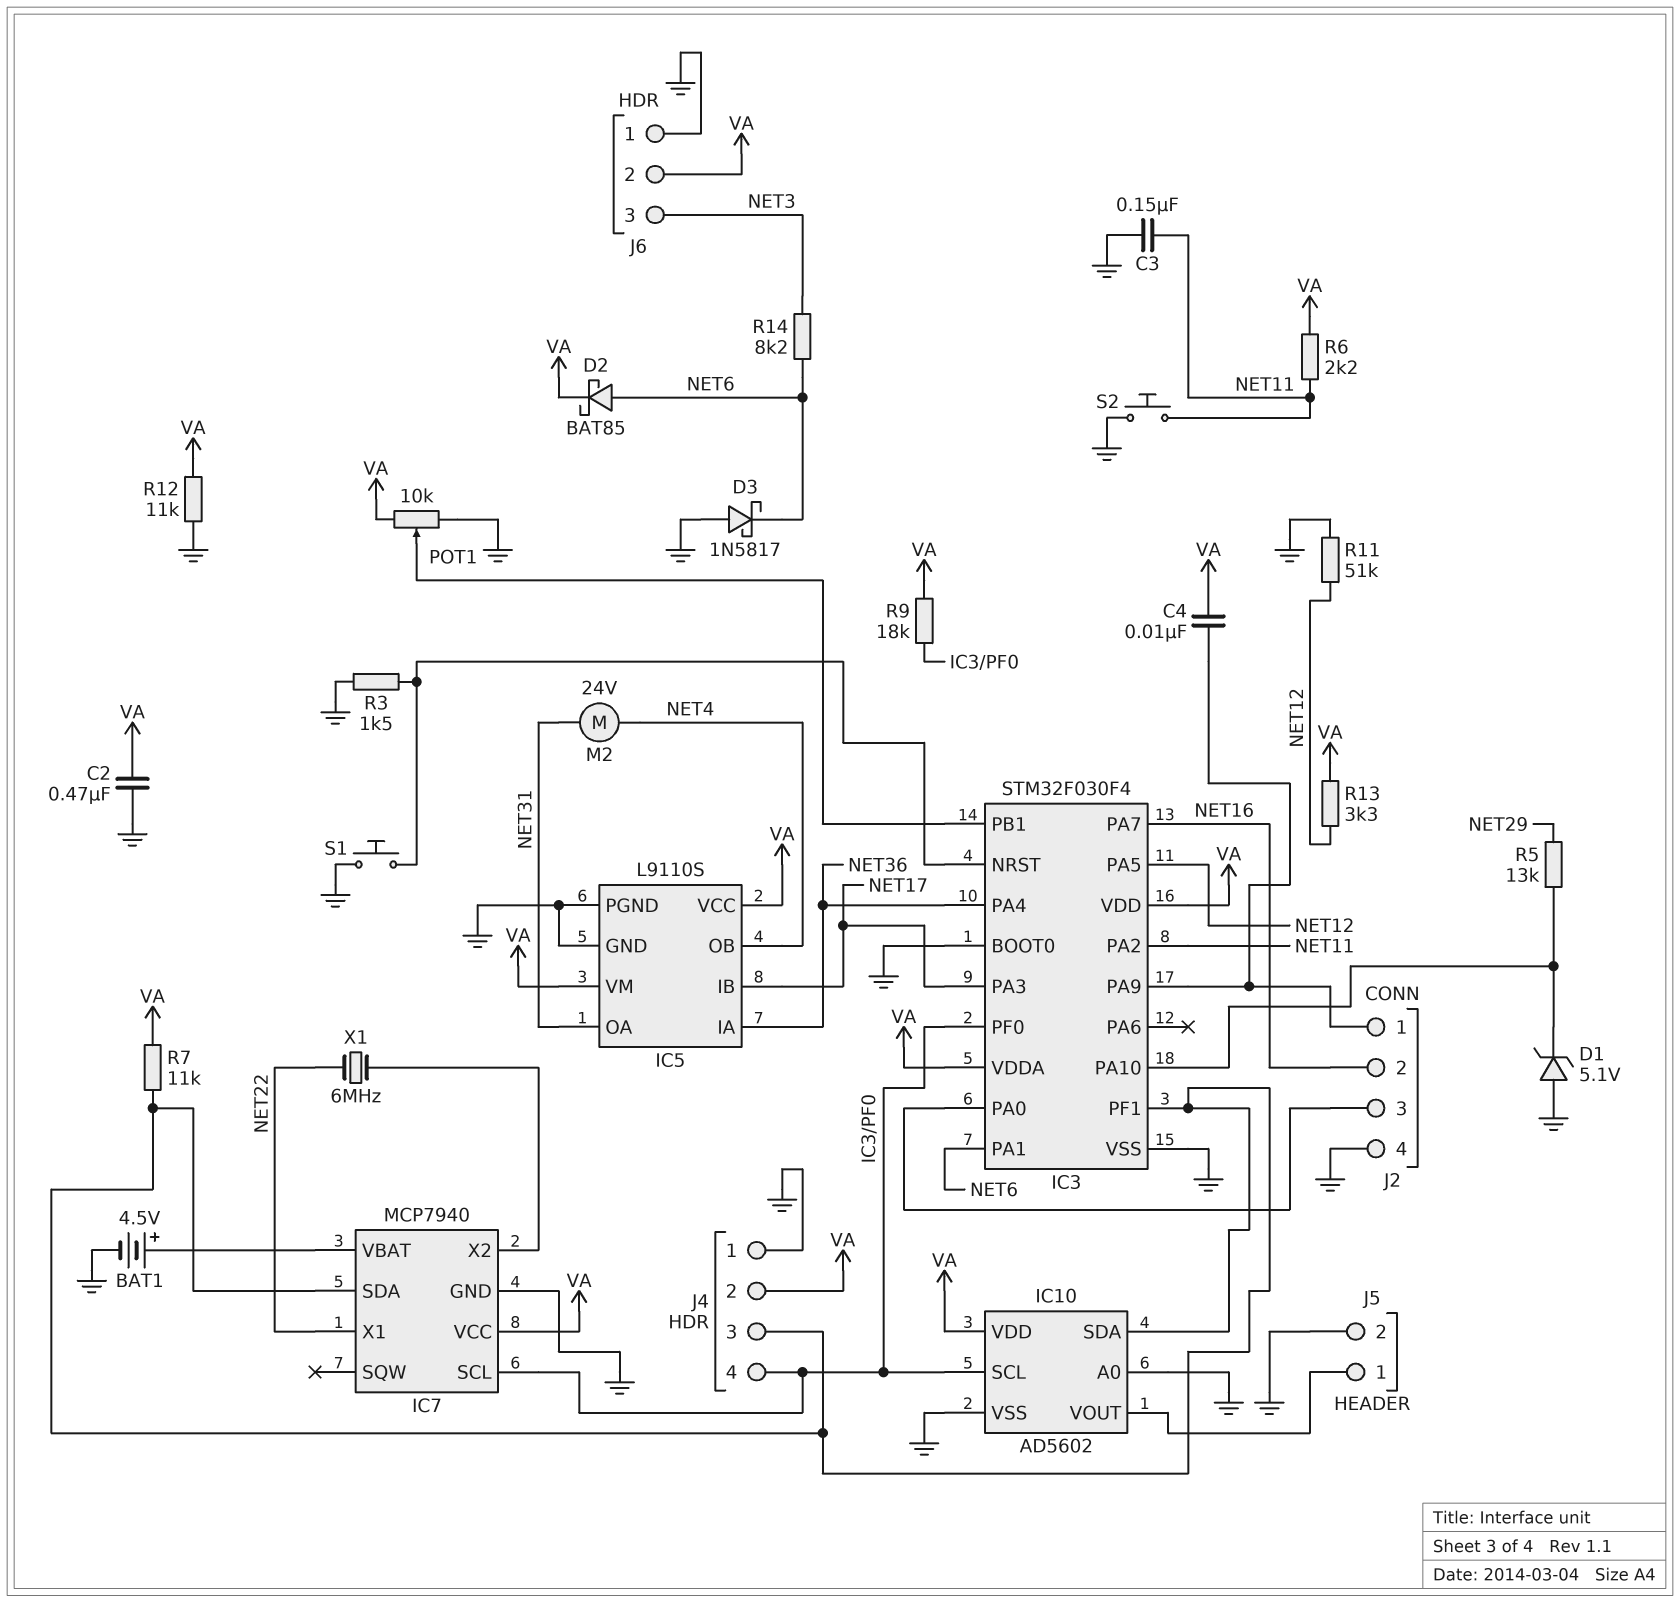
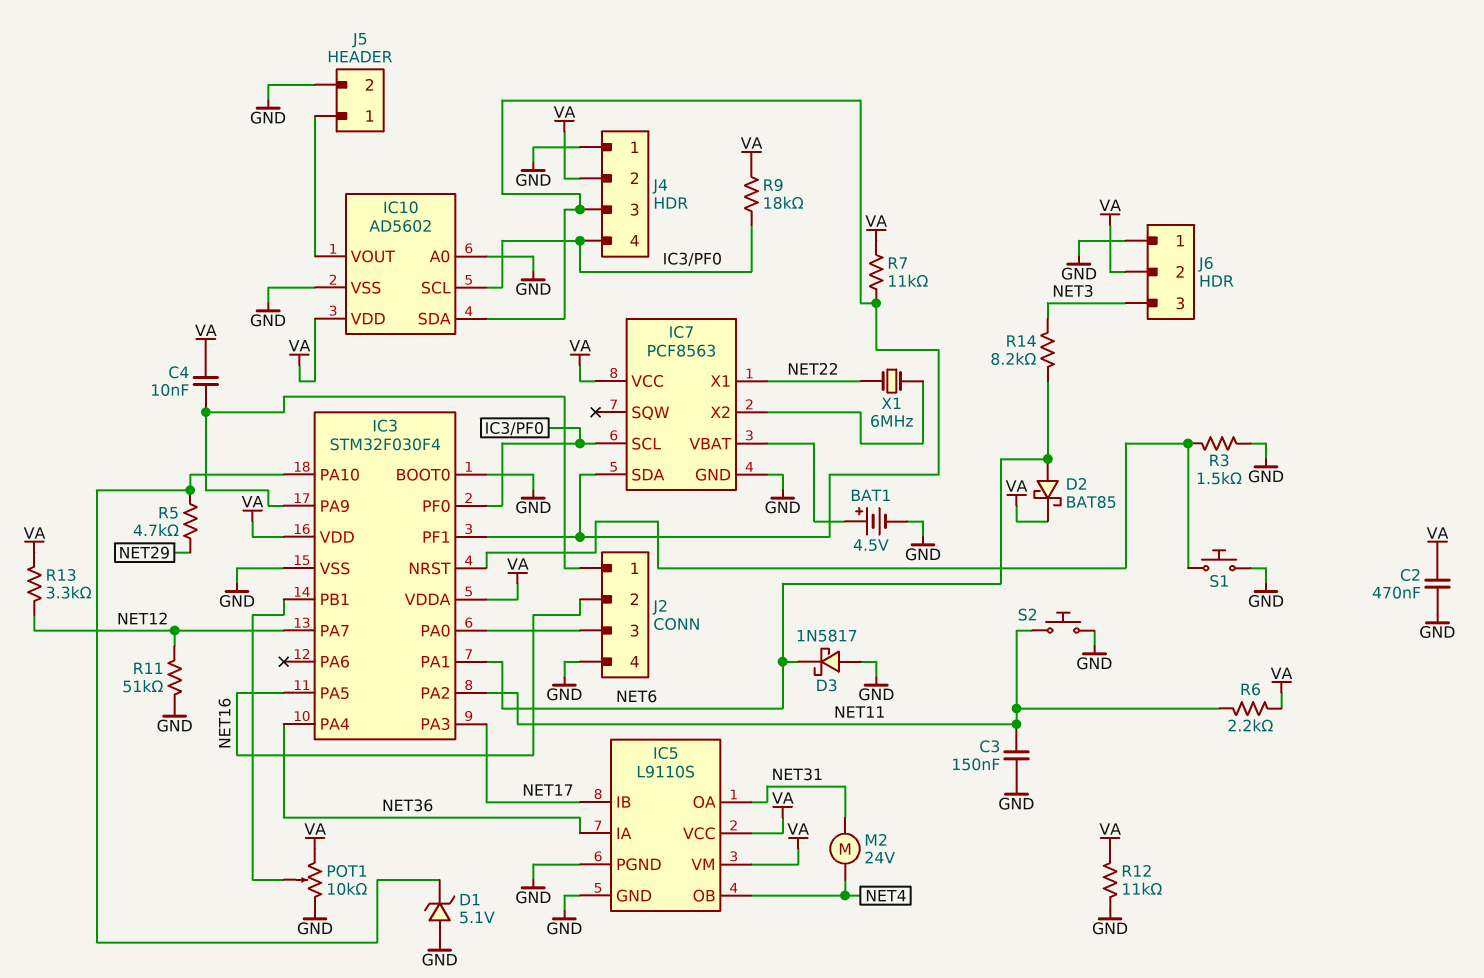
IC3 pin PA5: NET12 -> NET16
IC3 pin PA7: NET16 -> NET12
IC7: MCP7940 -> PCF8563
R5: 13k (IC3/PA10, NET29) -> 4.7k (IC3/PA10, NET29)

